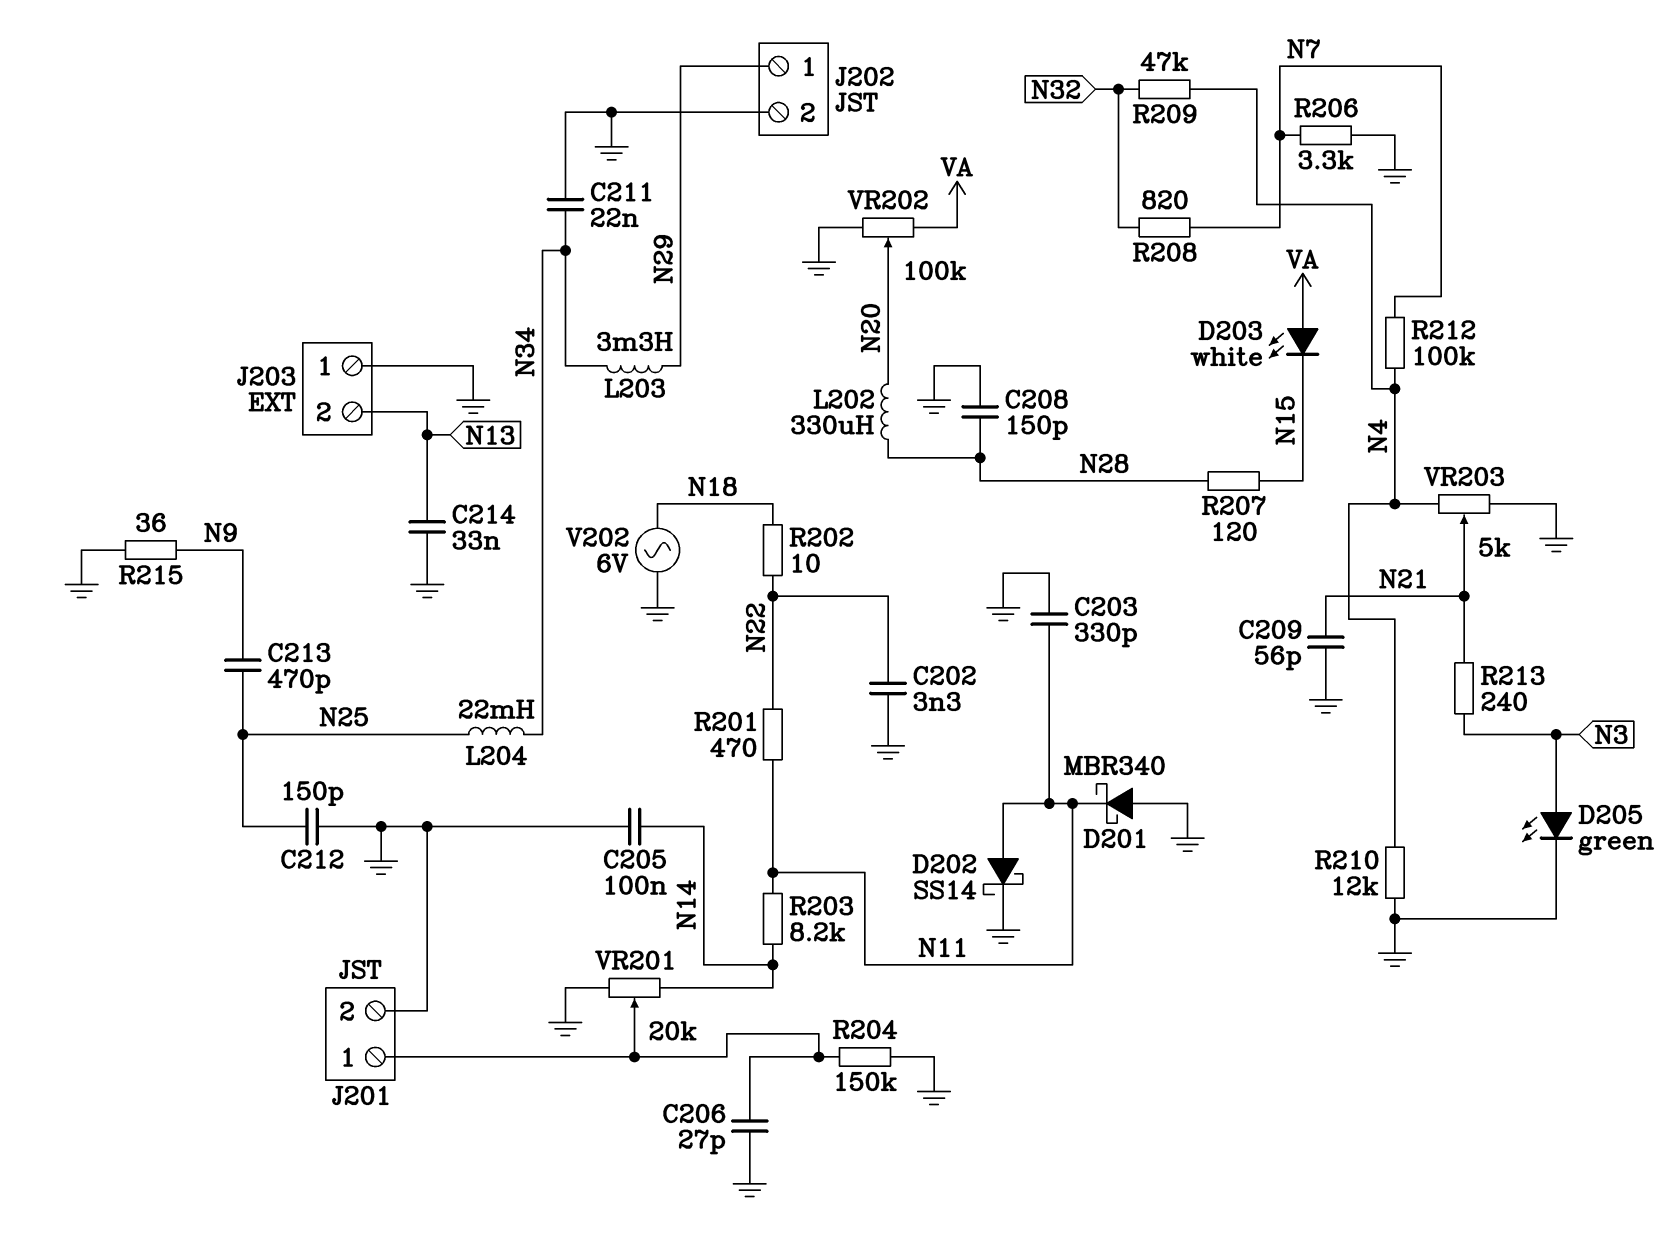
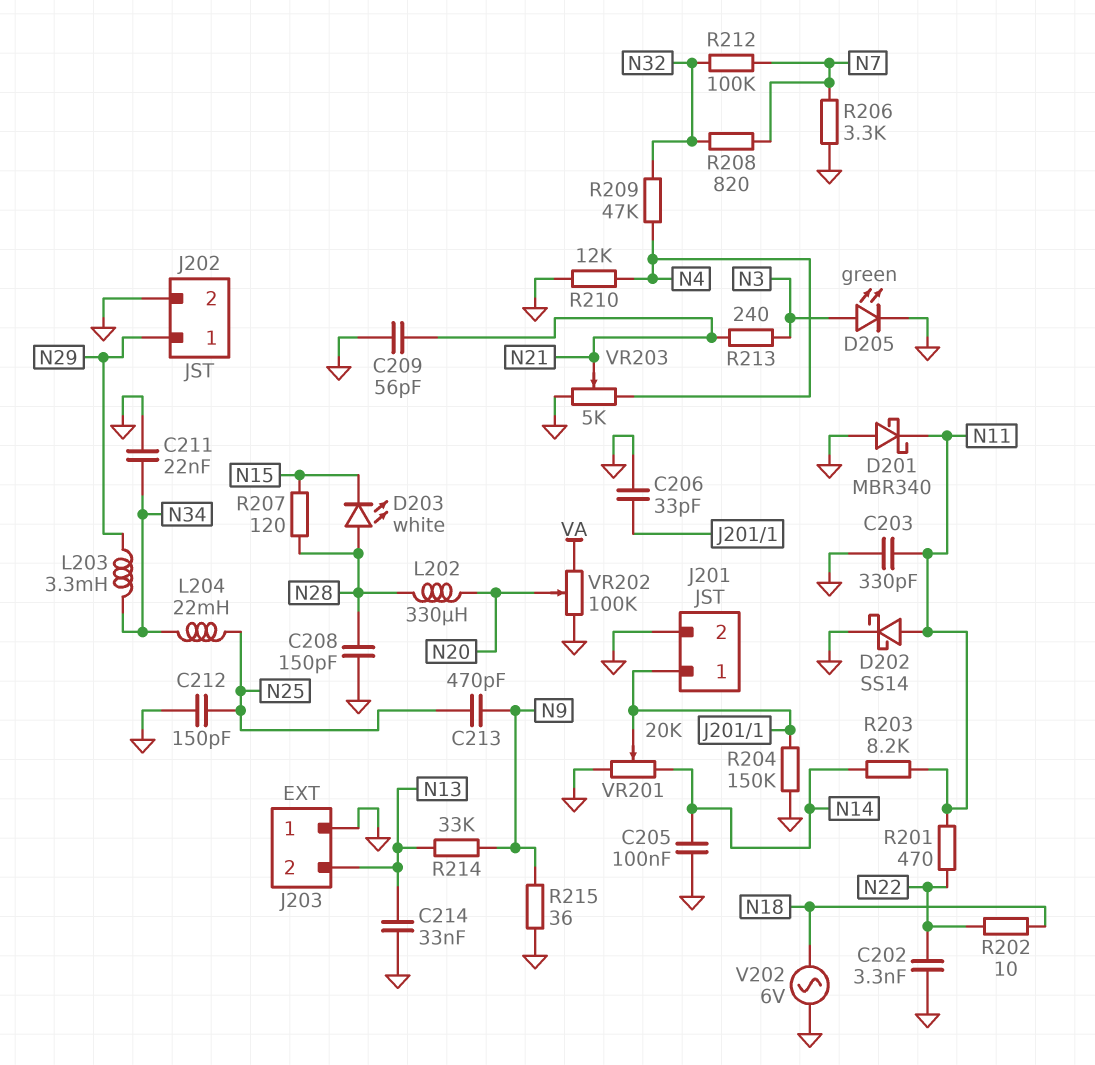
C206: 27pF (GND, J201/1) -> 33pF (GND, J201/1)
D203: LED white (A VA, K N15) -> LED white (A N28, K N15)
R212: 100k (N4, N7) -> 100k (N7, N32)
R214: none -> 33k (N9, N13)

